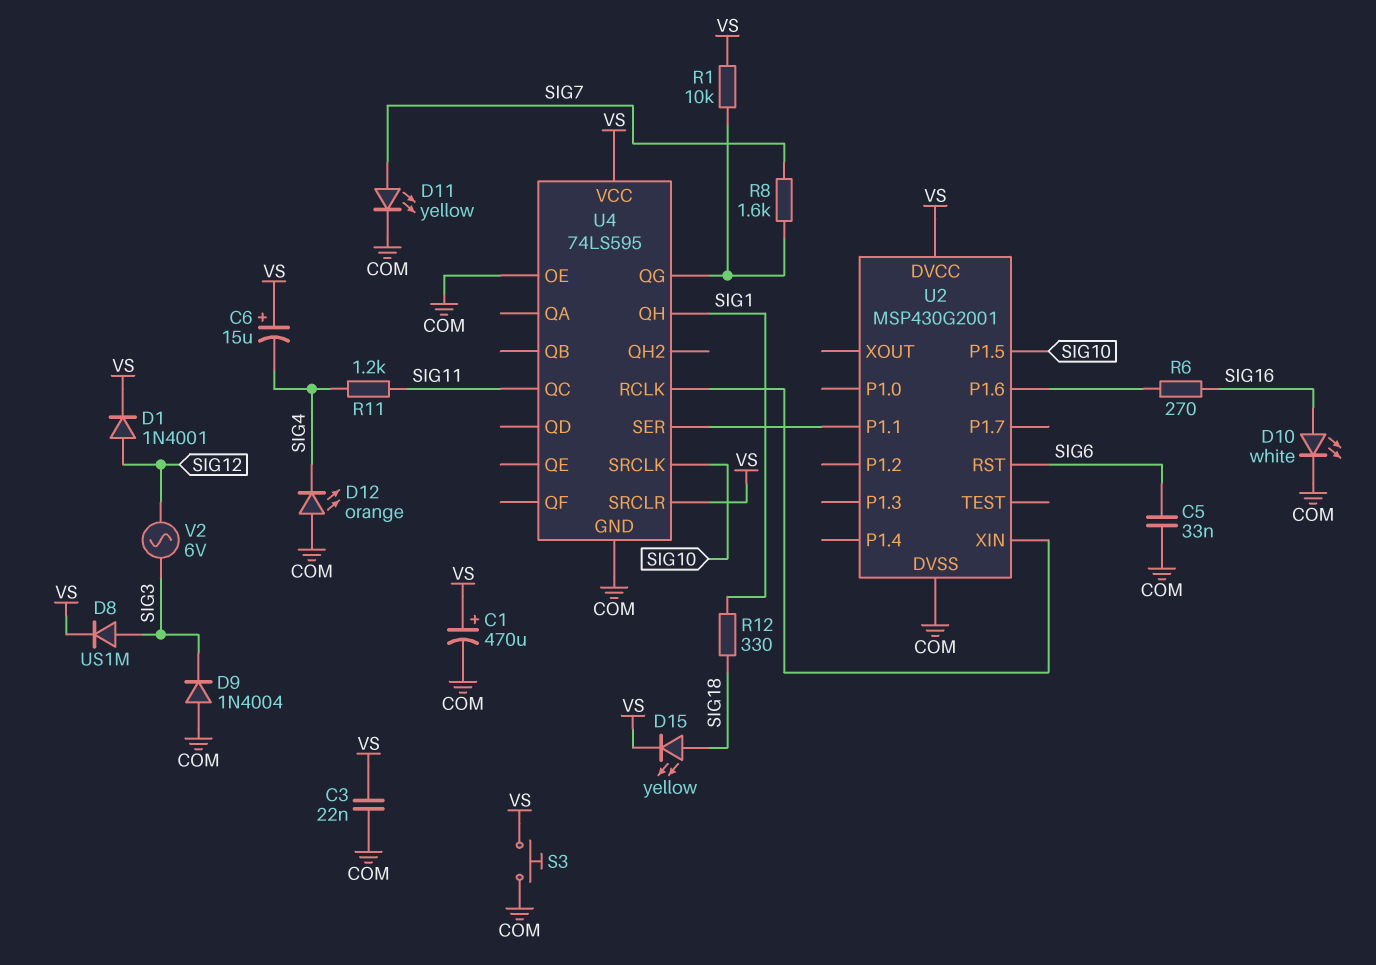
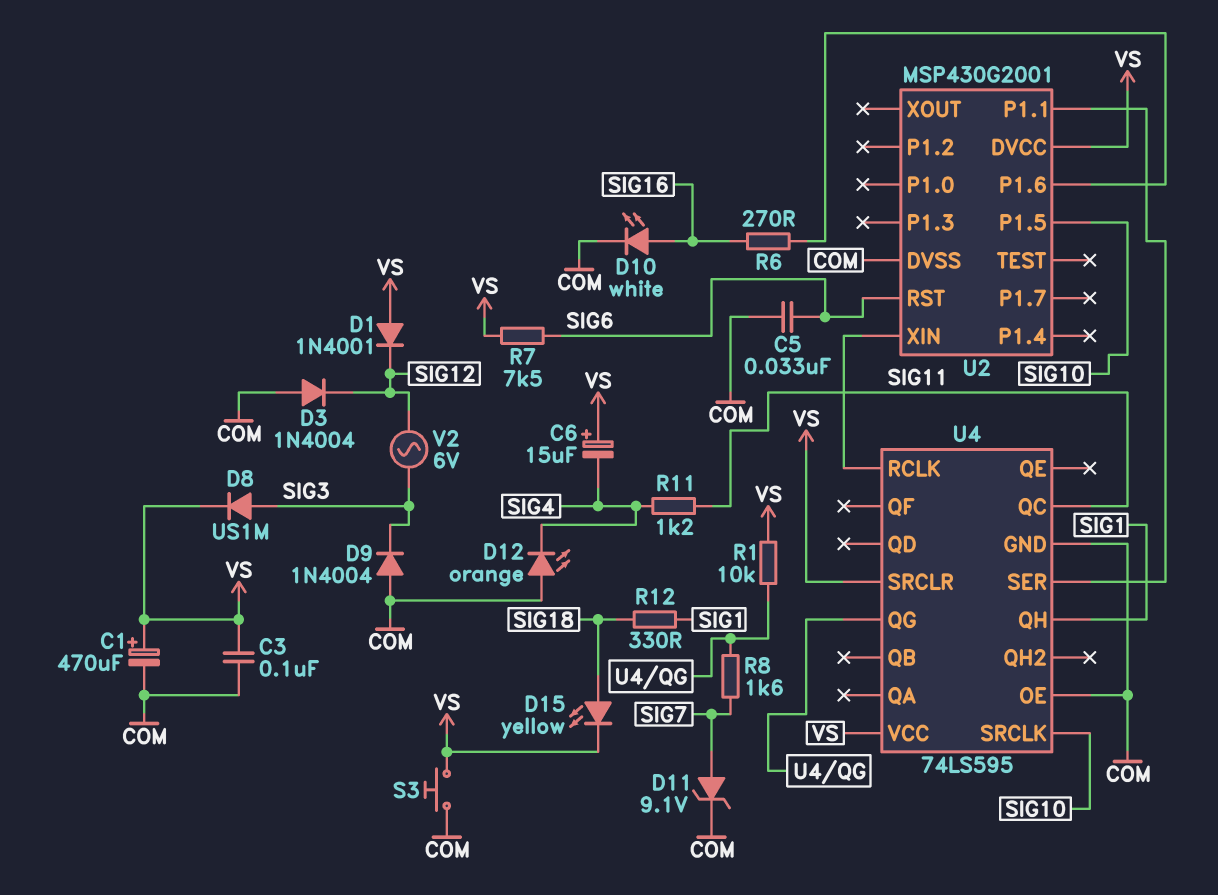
C3: 22nF (COM, VS) -> 100nF (COM, VS)
D1: diode 1N4001 (A SIG12, K VS) -> diode 1N4001 (A VS, K SIG12)
D3: none -> diode 1N4004 (A COM, K SIG12)
D11: LED yellow (A SIG7, K COM) -> zener 9.1V (A SIG7, K COM)
R7: none -> 7.5k (SIG6, VS)

